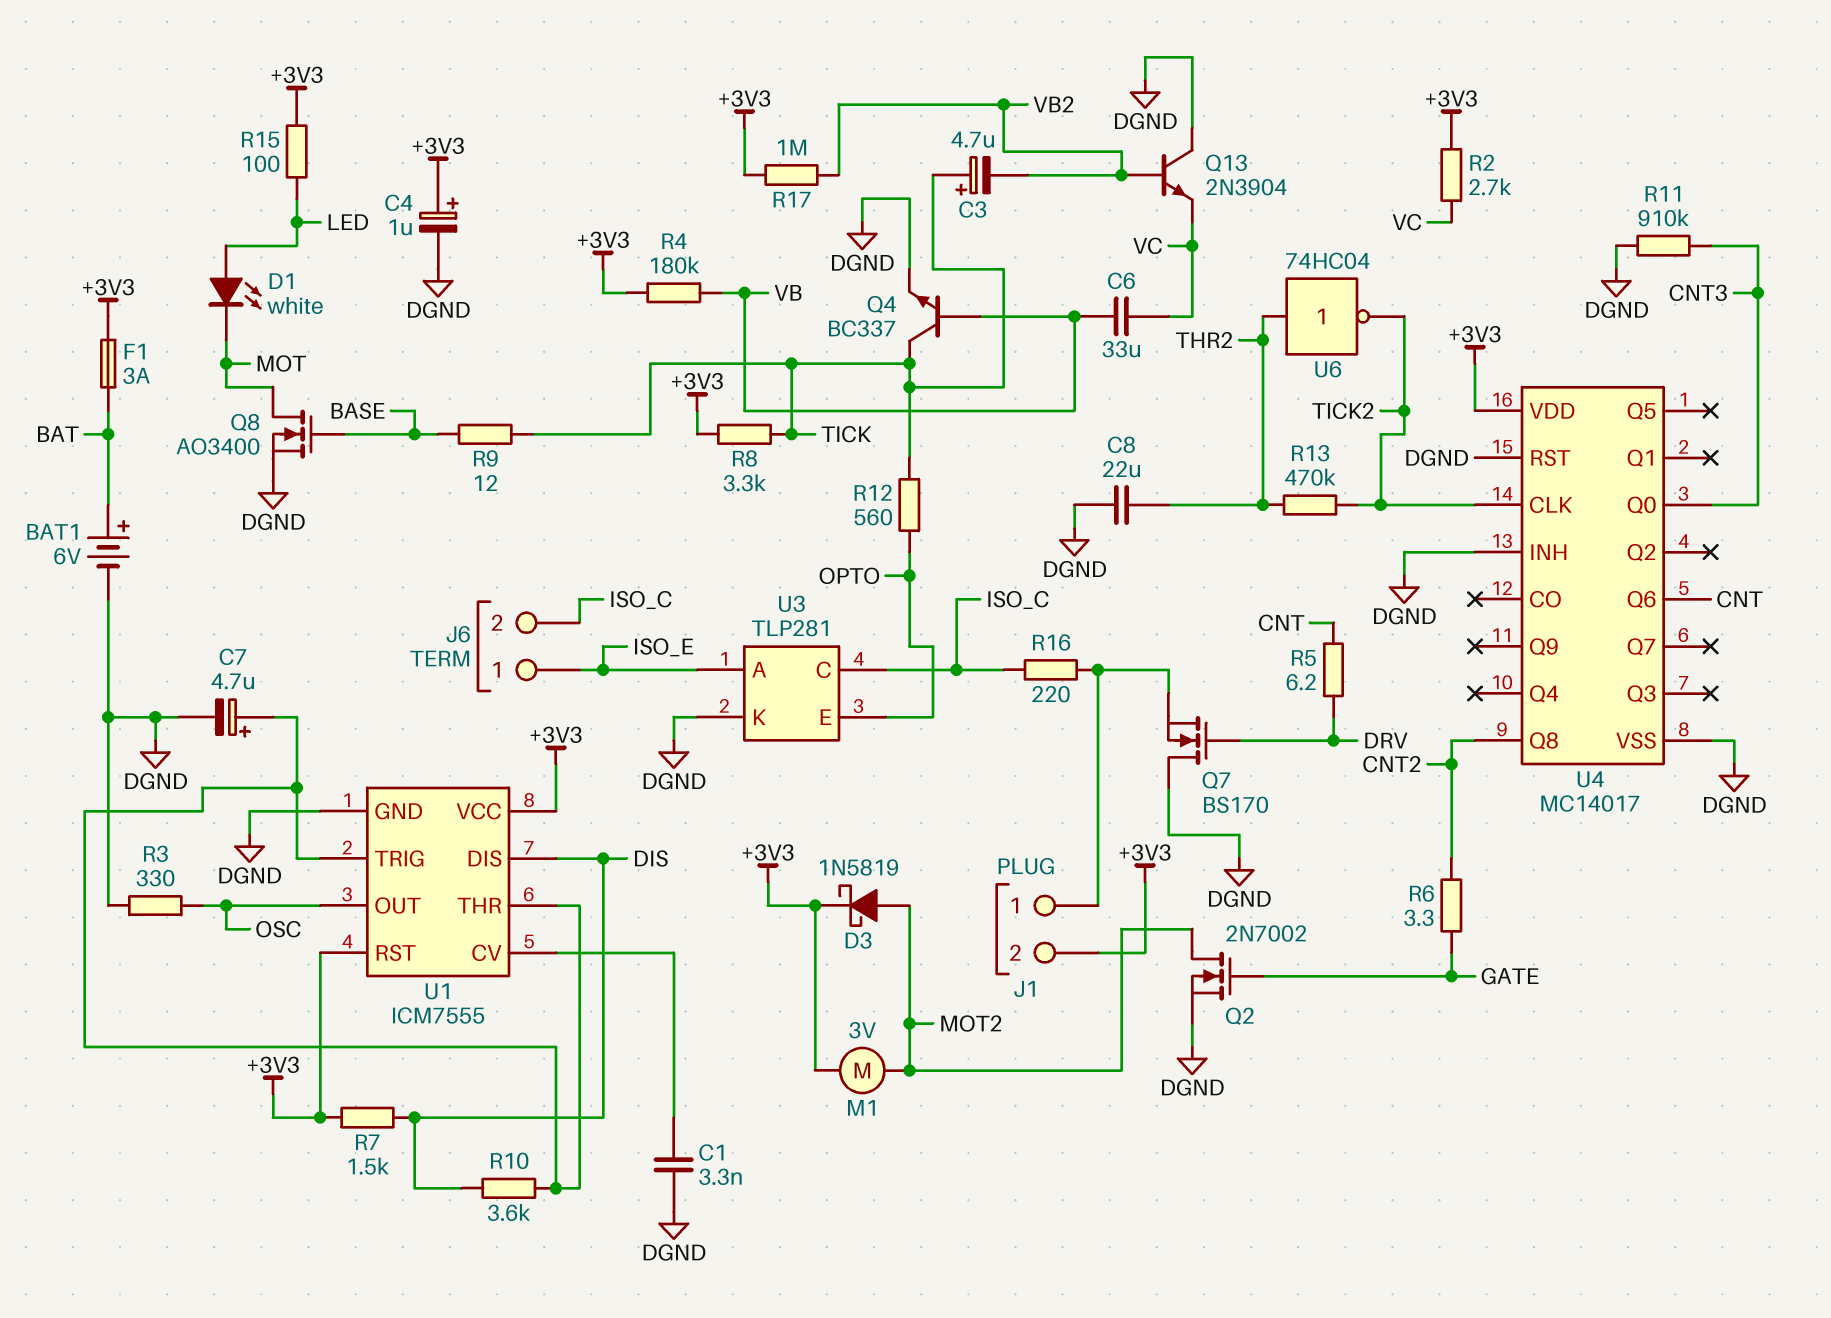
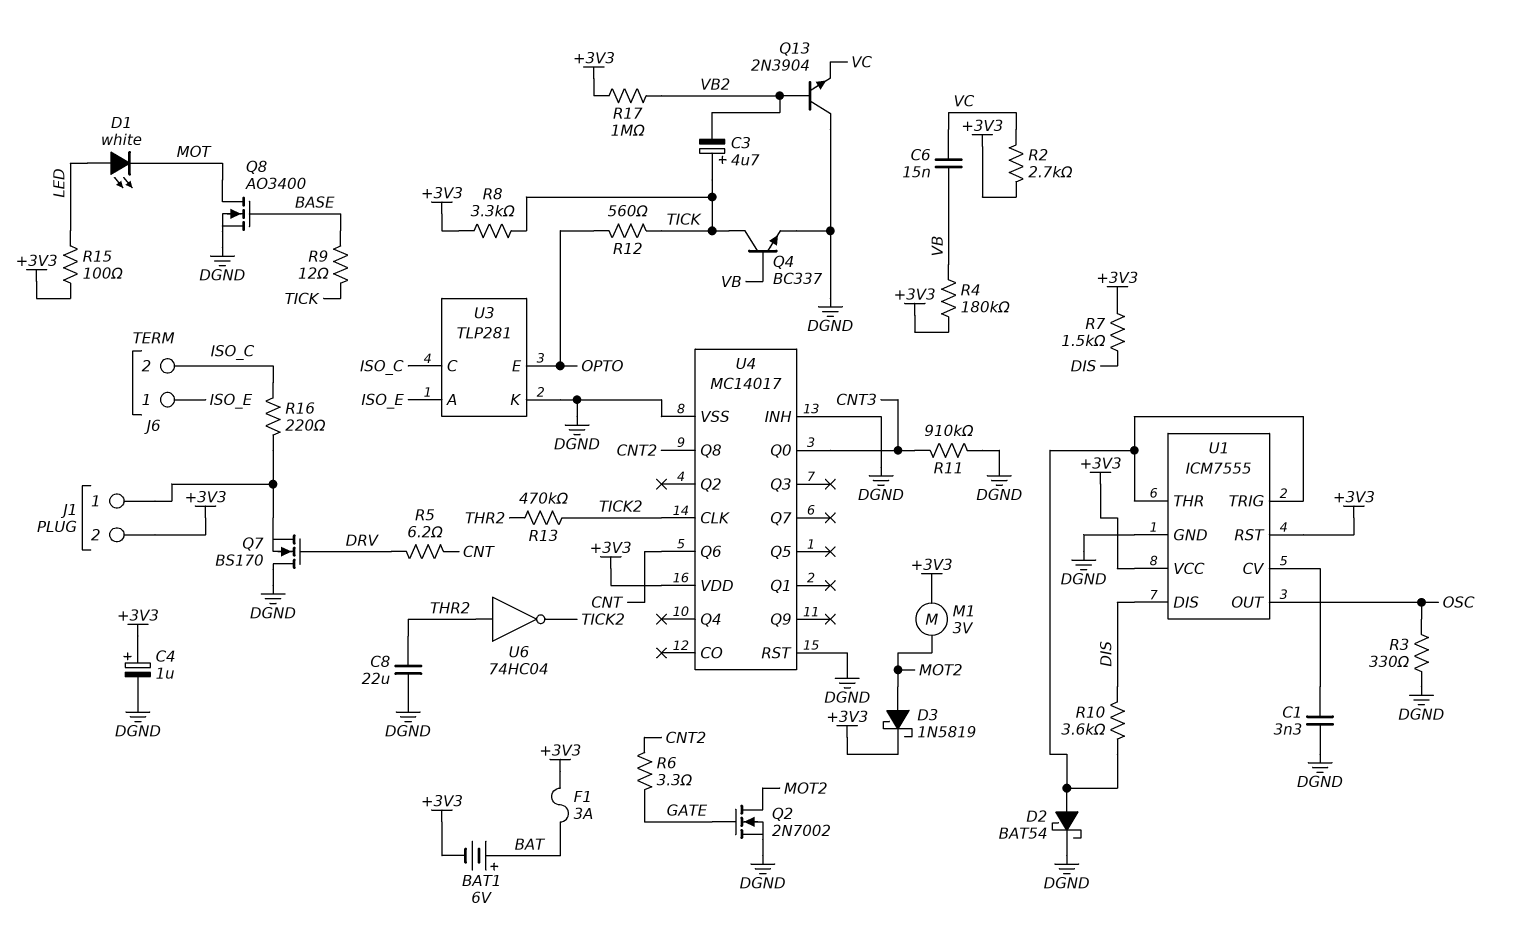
BAT1: 6V (plus BAT, minus DGND) -> 6V (plus BAT, minus +3V3)
C6: 33uF (VB, VC) -> 15nF (VB, VC)
C7: 4.7uF (plus U1/THR, minus DGND) -> none
D2: none -> schottky BAT54 (A U1/THR, K DGND)

